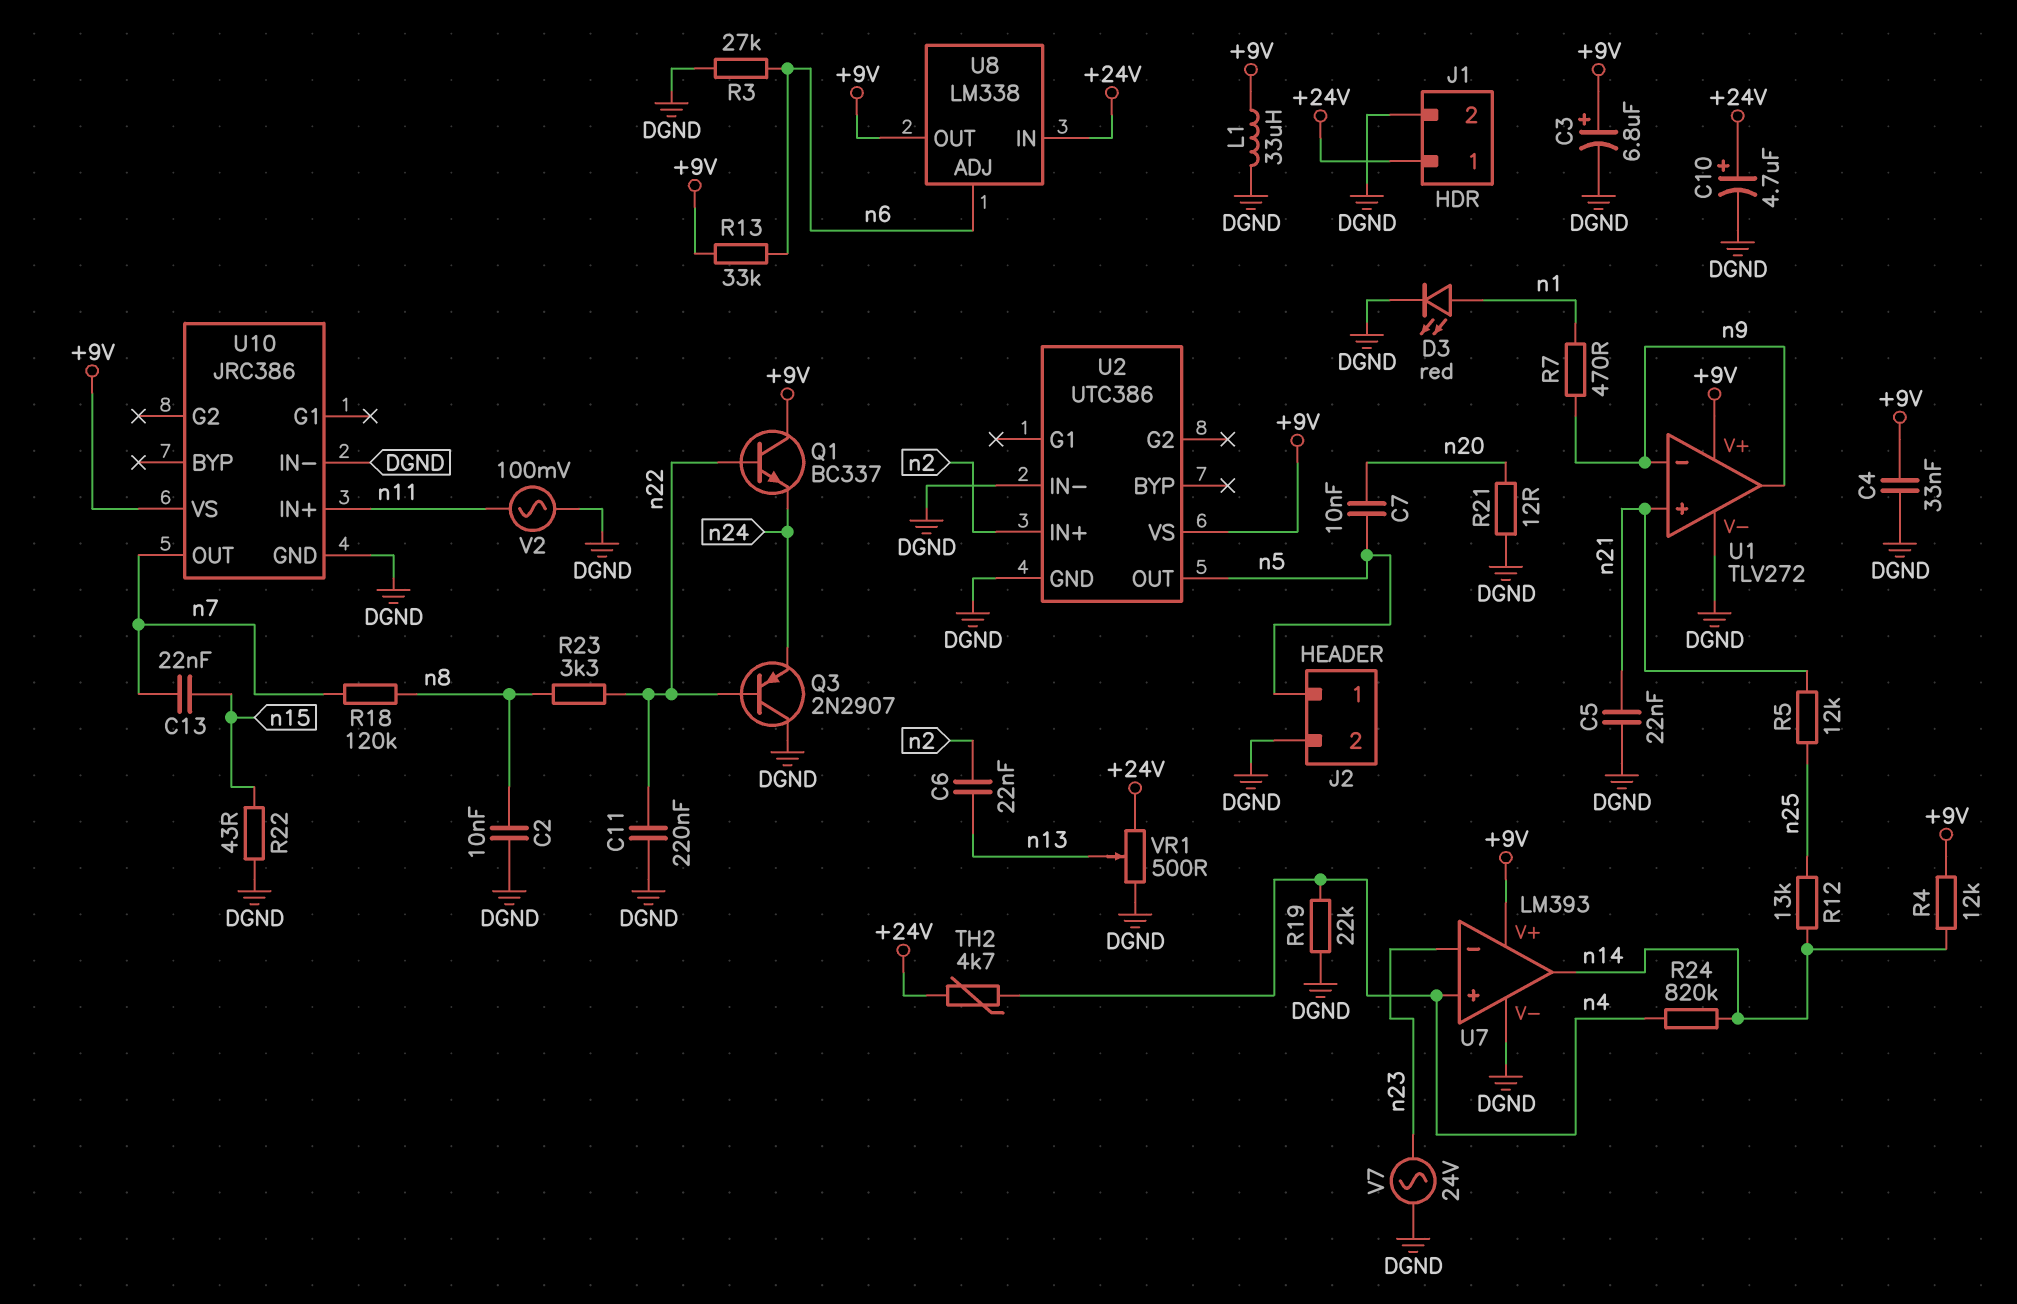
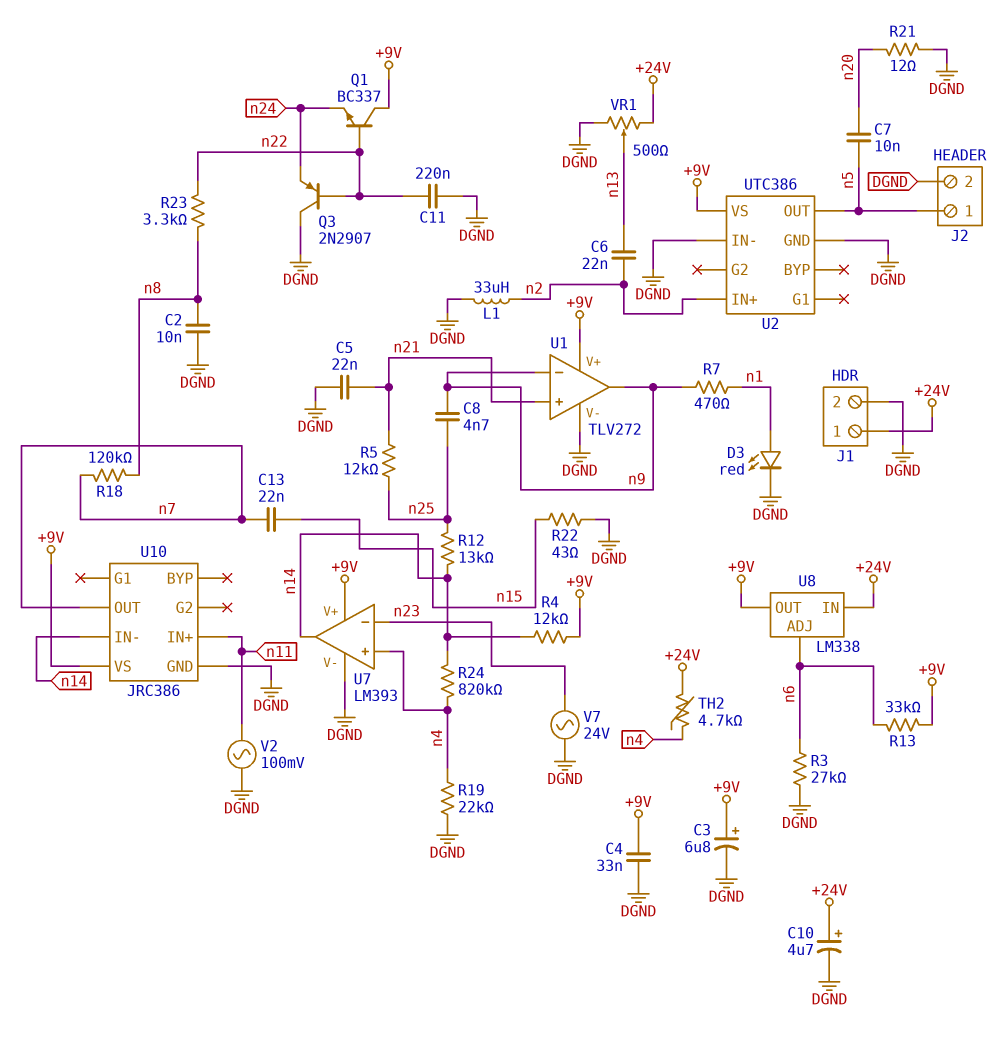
C8: none -> 4.7nF (n9, n25)
L1: 33uH (+9V, DGND) -> 33uH (DGND, n2)
U10 pin IN-: DGND -> n14

